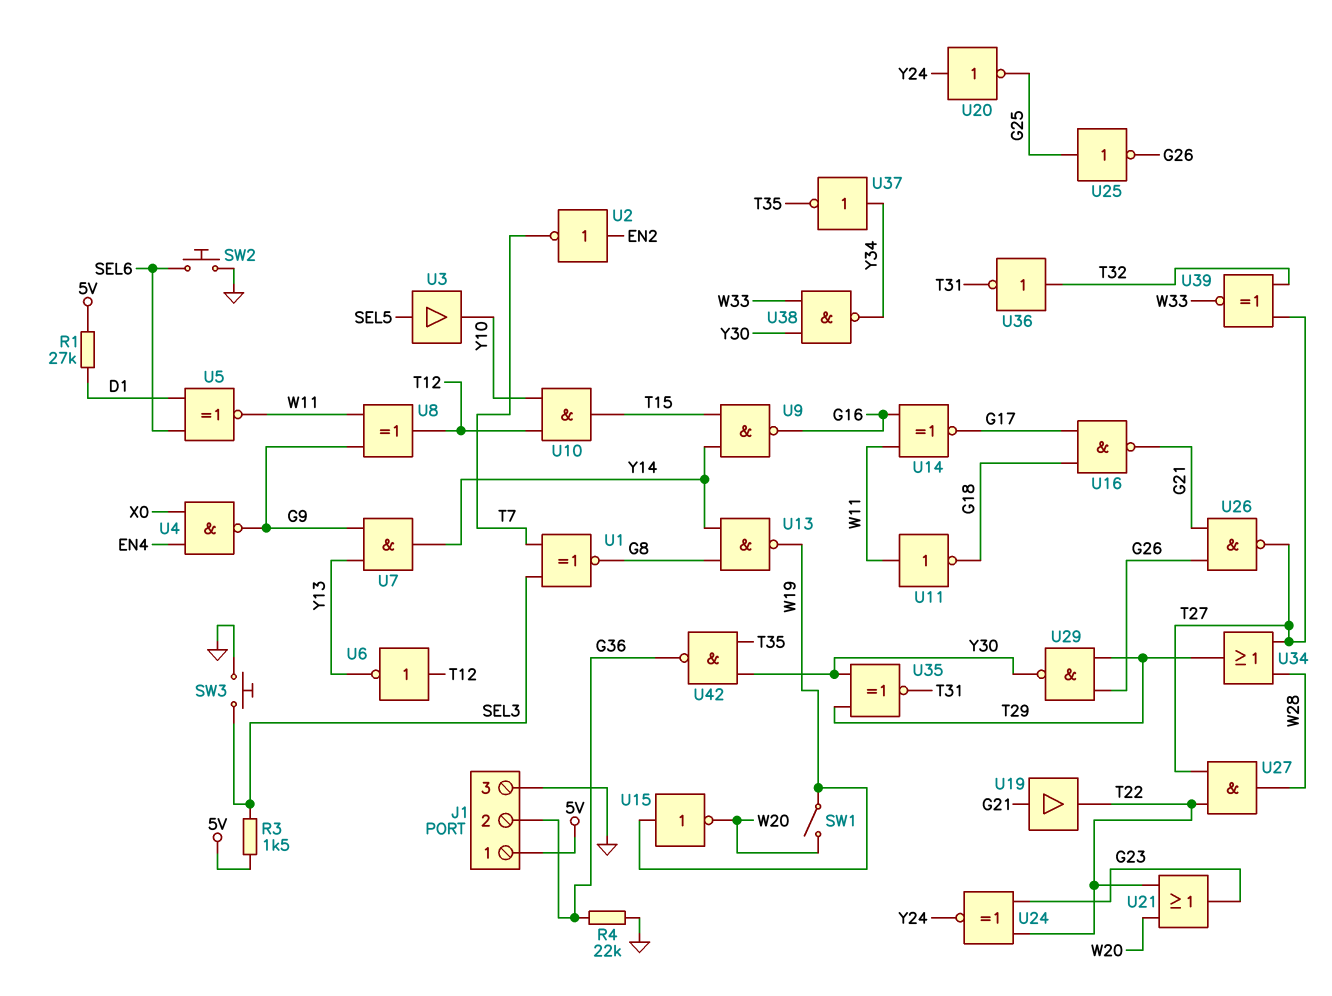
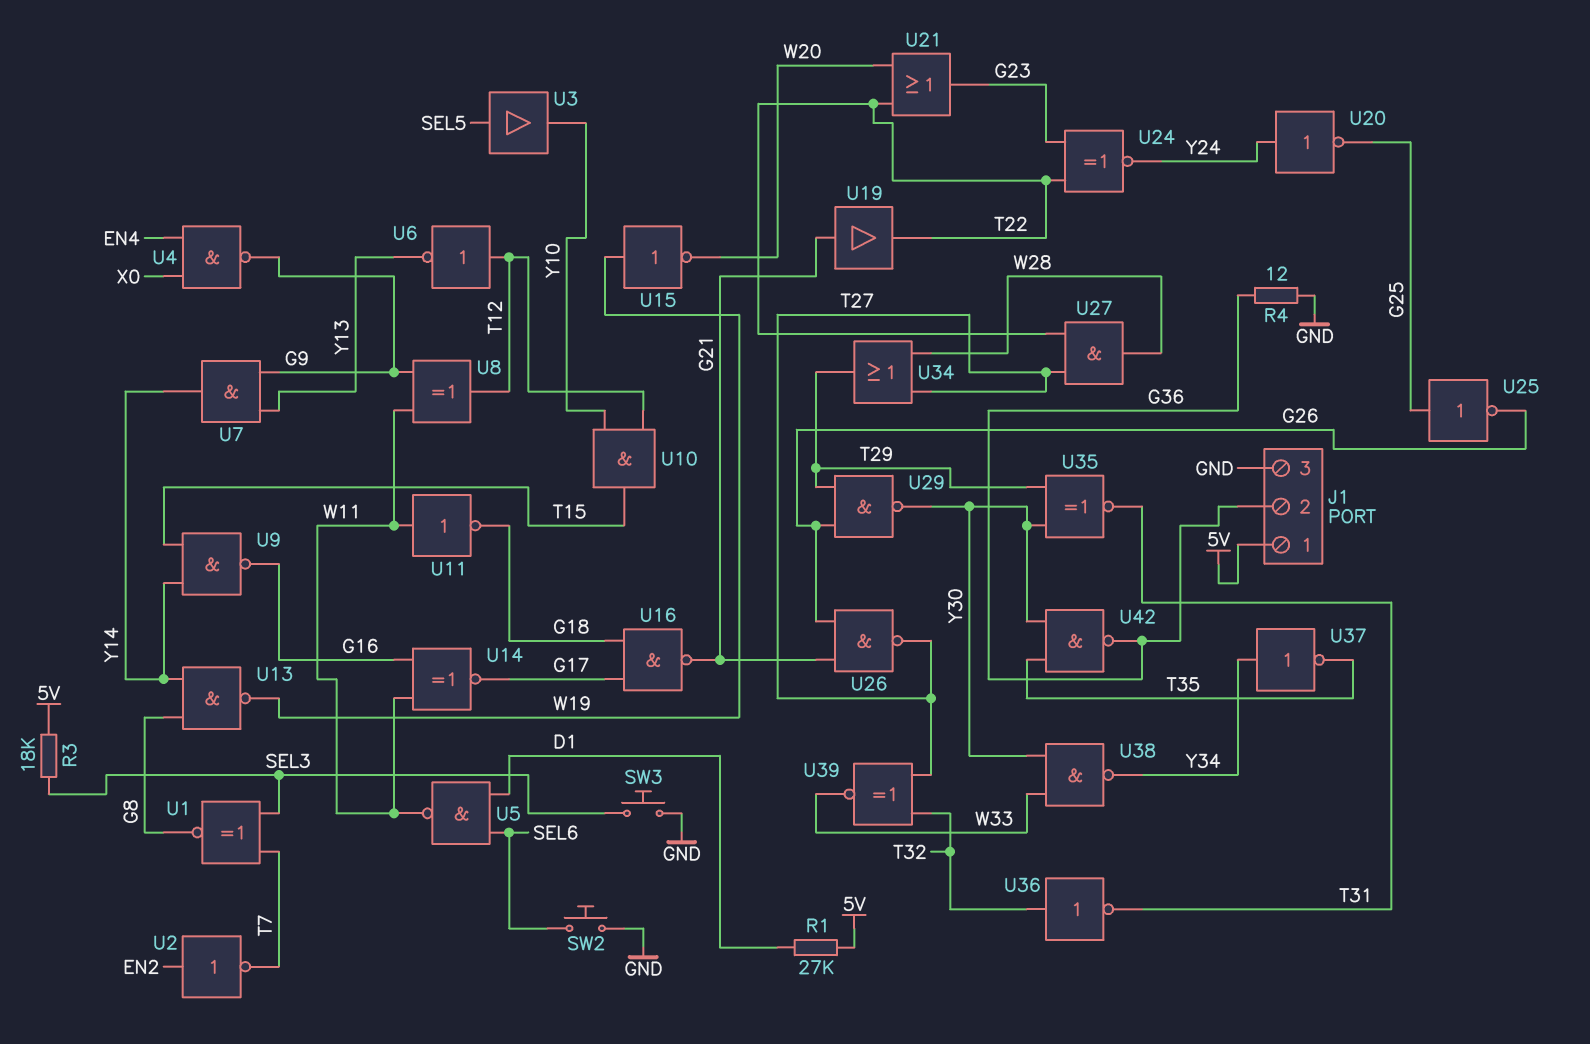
R3: 1.5k (5V, SEL3) -> 18k (5V, SEL3)
R4: 22k (G36, GND) -> 12 (G36, GND)
SW1: switch (W19, W20) -> none
U5: XNOR (in D1, in SEL6, out W11) -> NAND (in D1, in SEL6, out W11)

